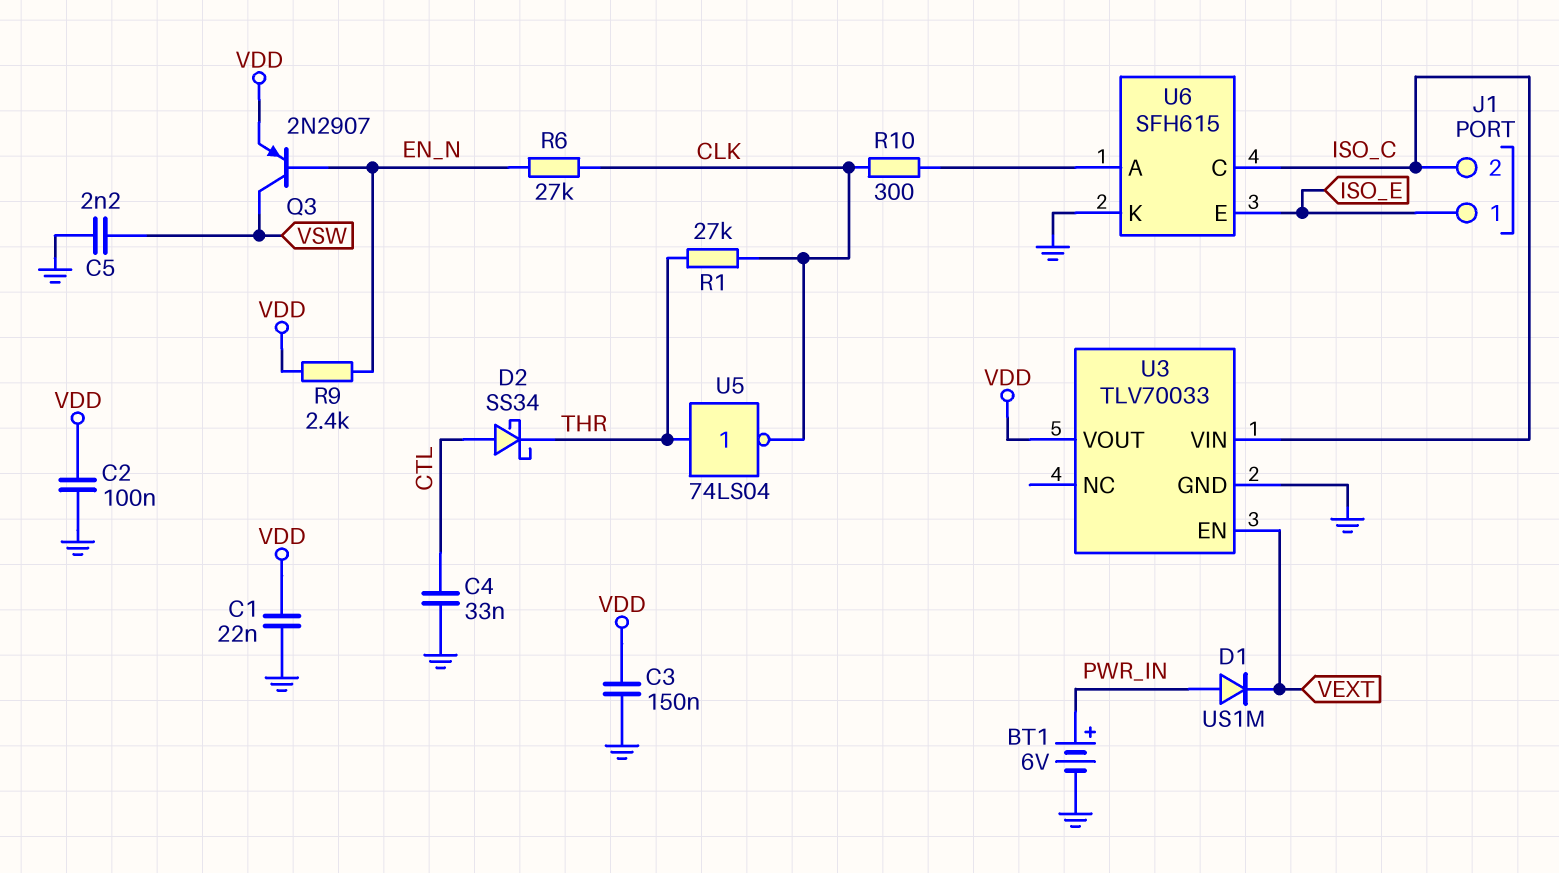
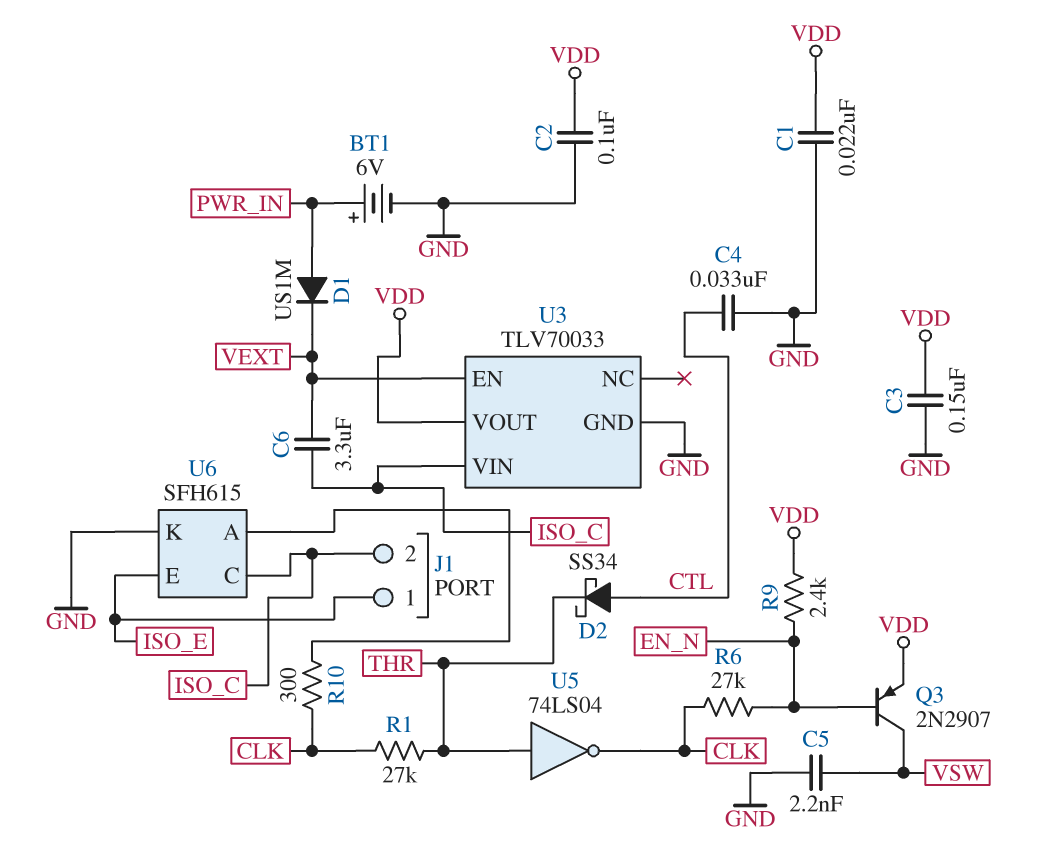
C6: none -> 3.3uF (ISO_C, VEXT)

